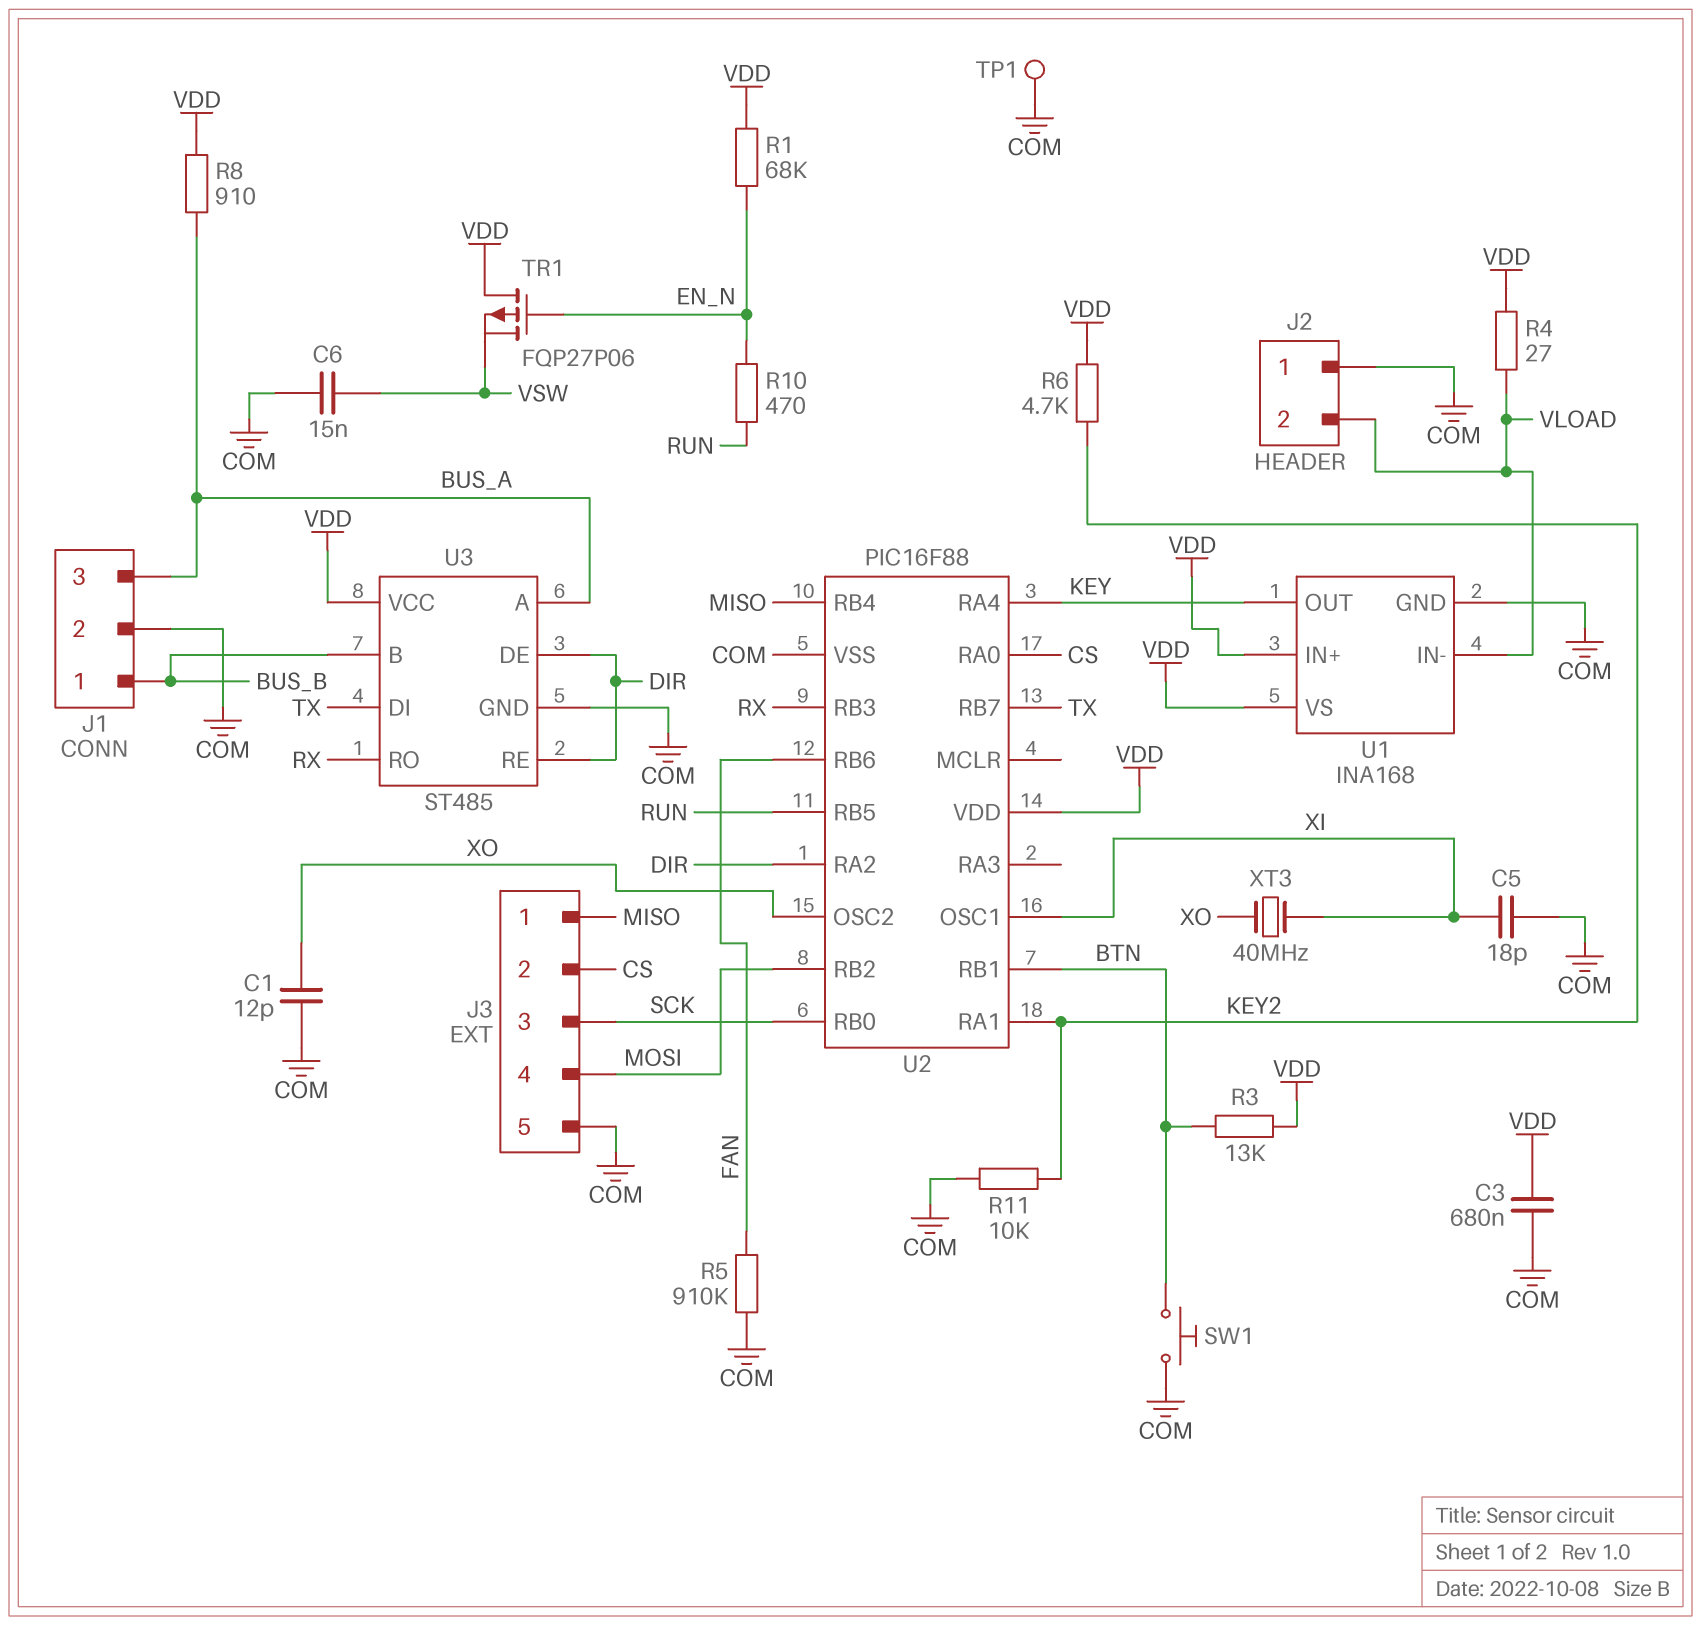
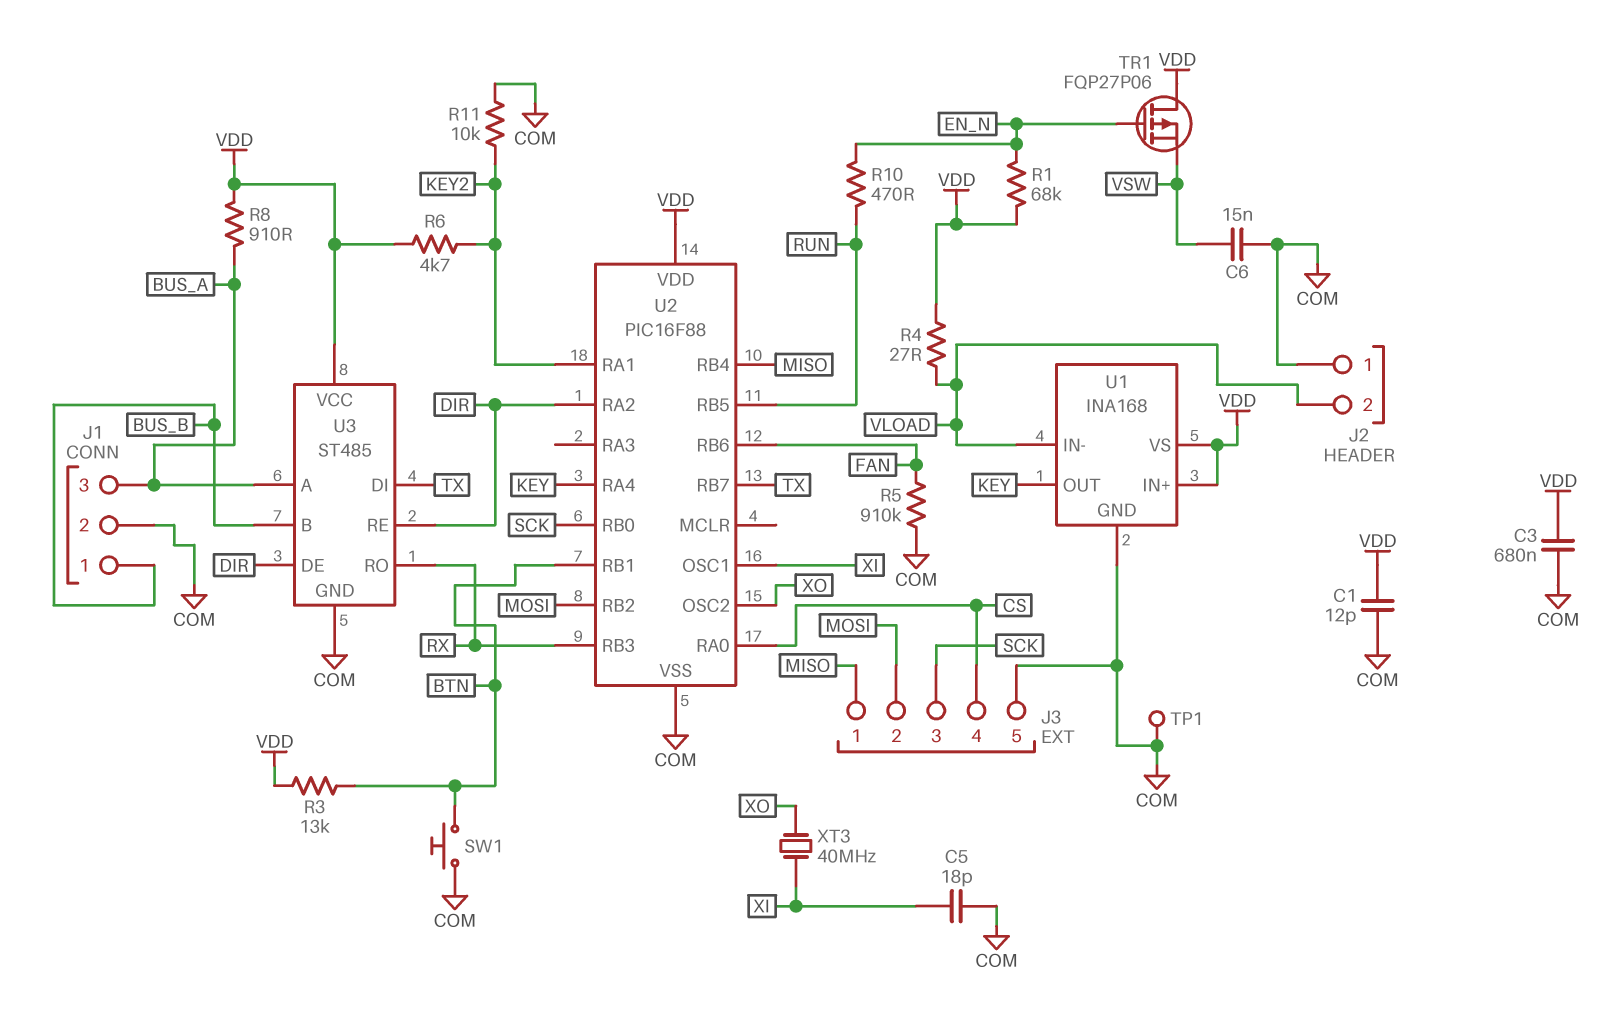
C1: 12pF (COM, XO) -> 12pF (COM, VDD)
J3 pin 2: CS -> MOSI
J3 pin 4: MOSI -> CS

